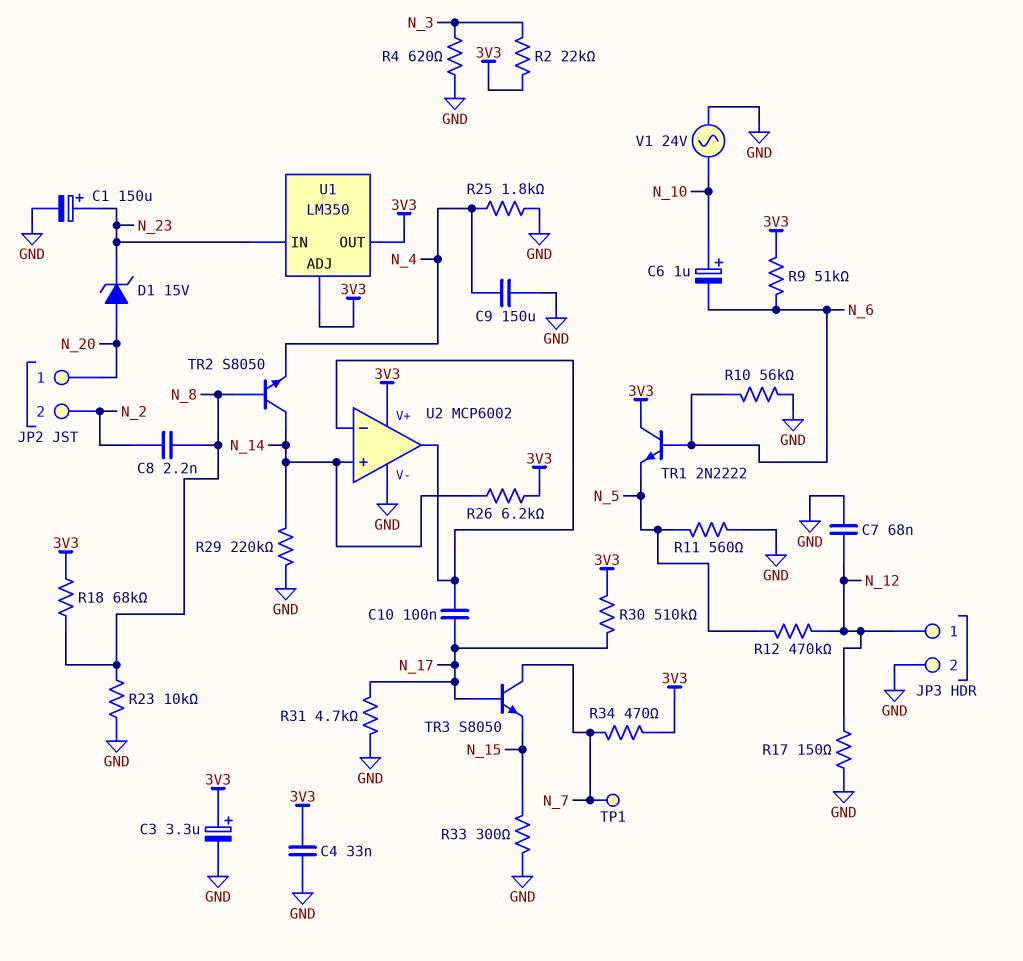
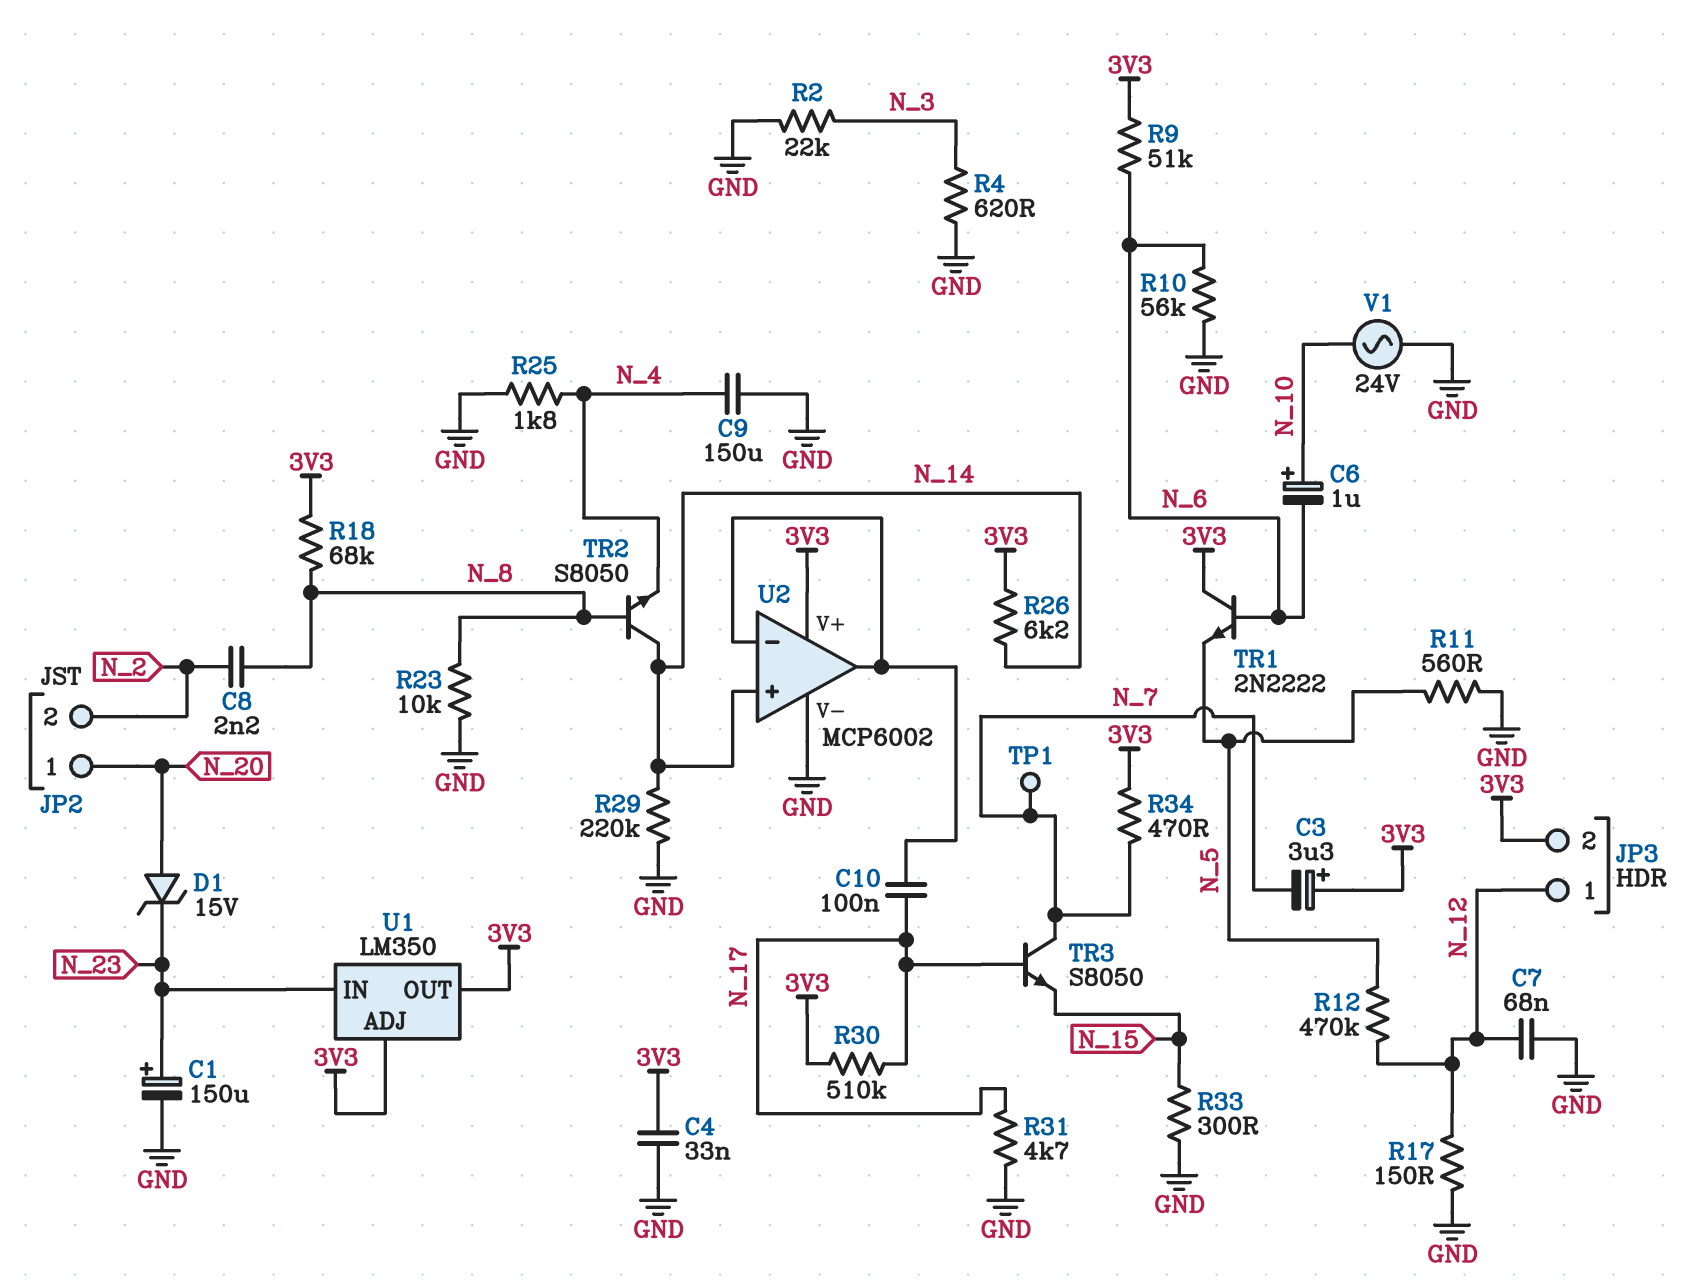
C3: 3.3uF (plus 3V3, minus GND) -> 3.3uF (plus 3V3, minus N_7)
JP3 pin 2: GND -> 3V3
R2: 22k (3V3, N_3) -> 22k (GND, N_3)

